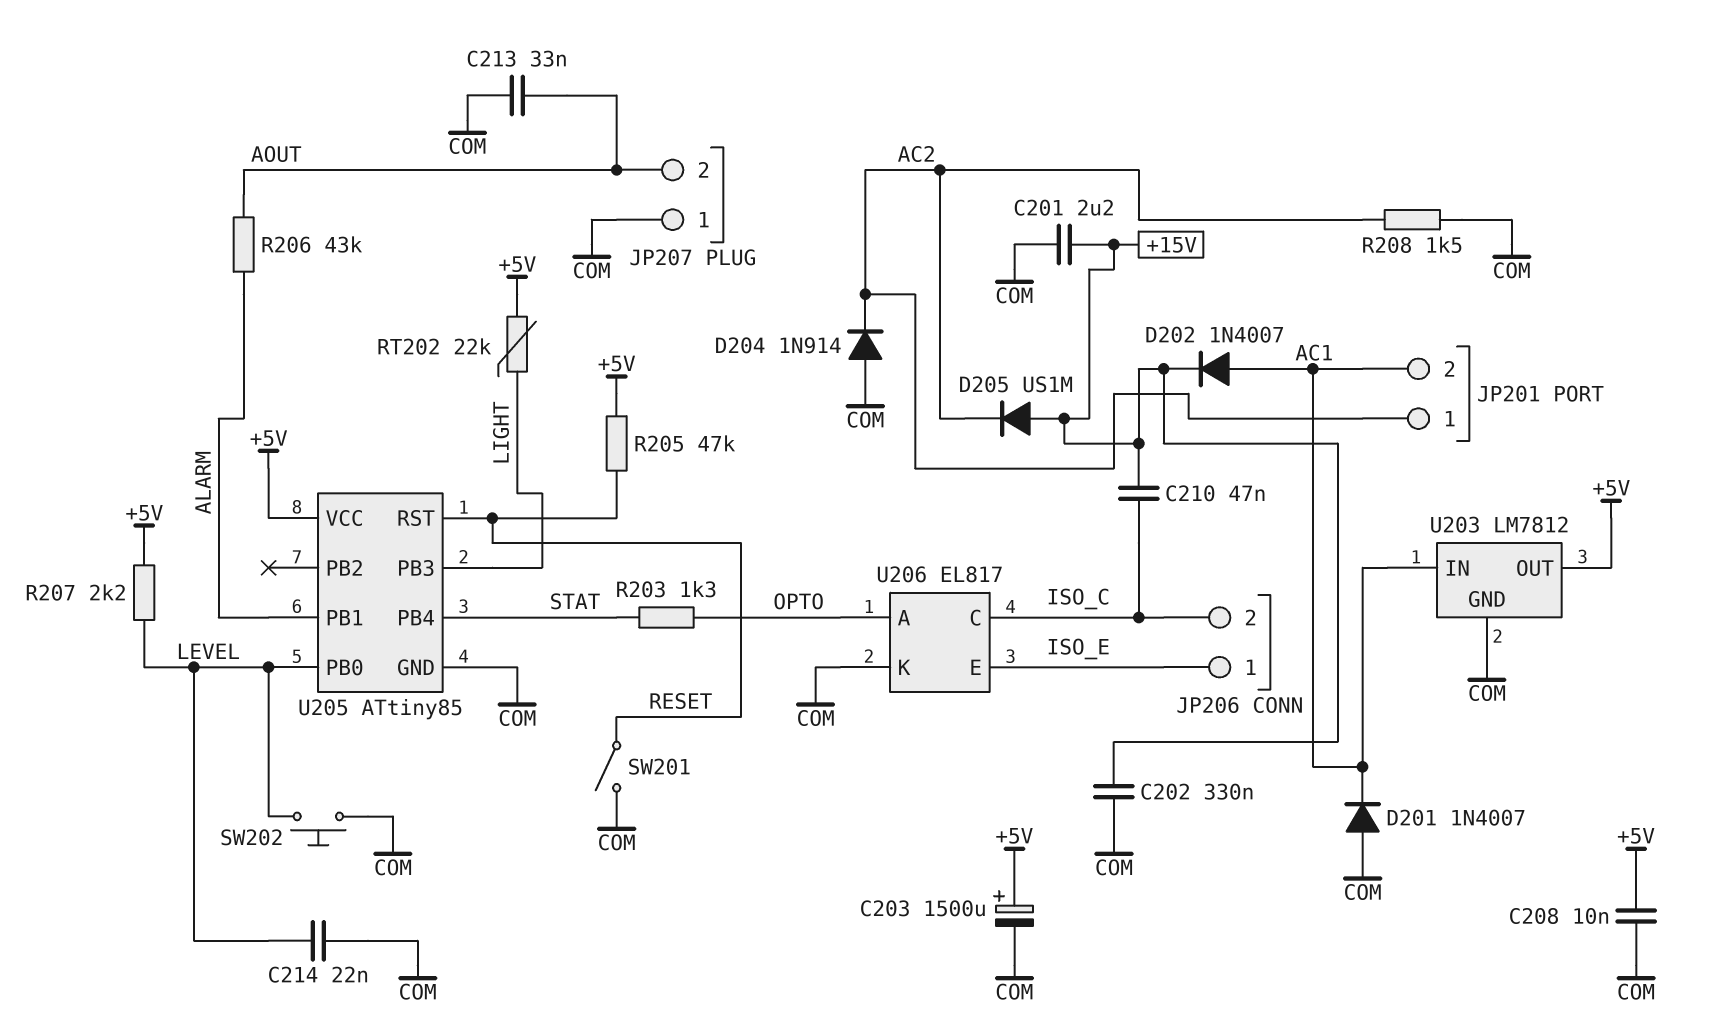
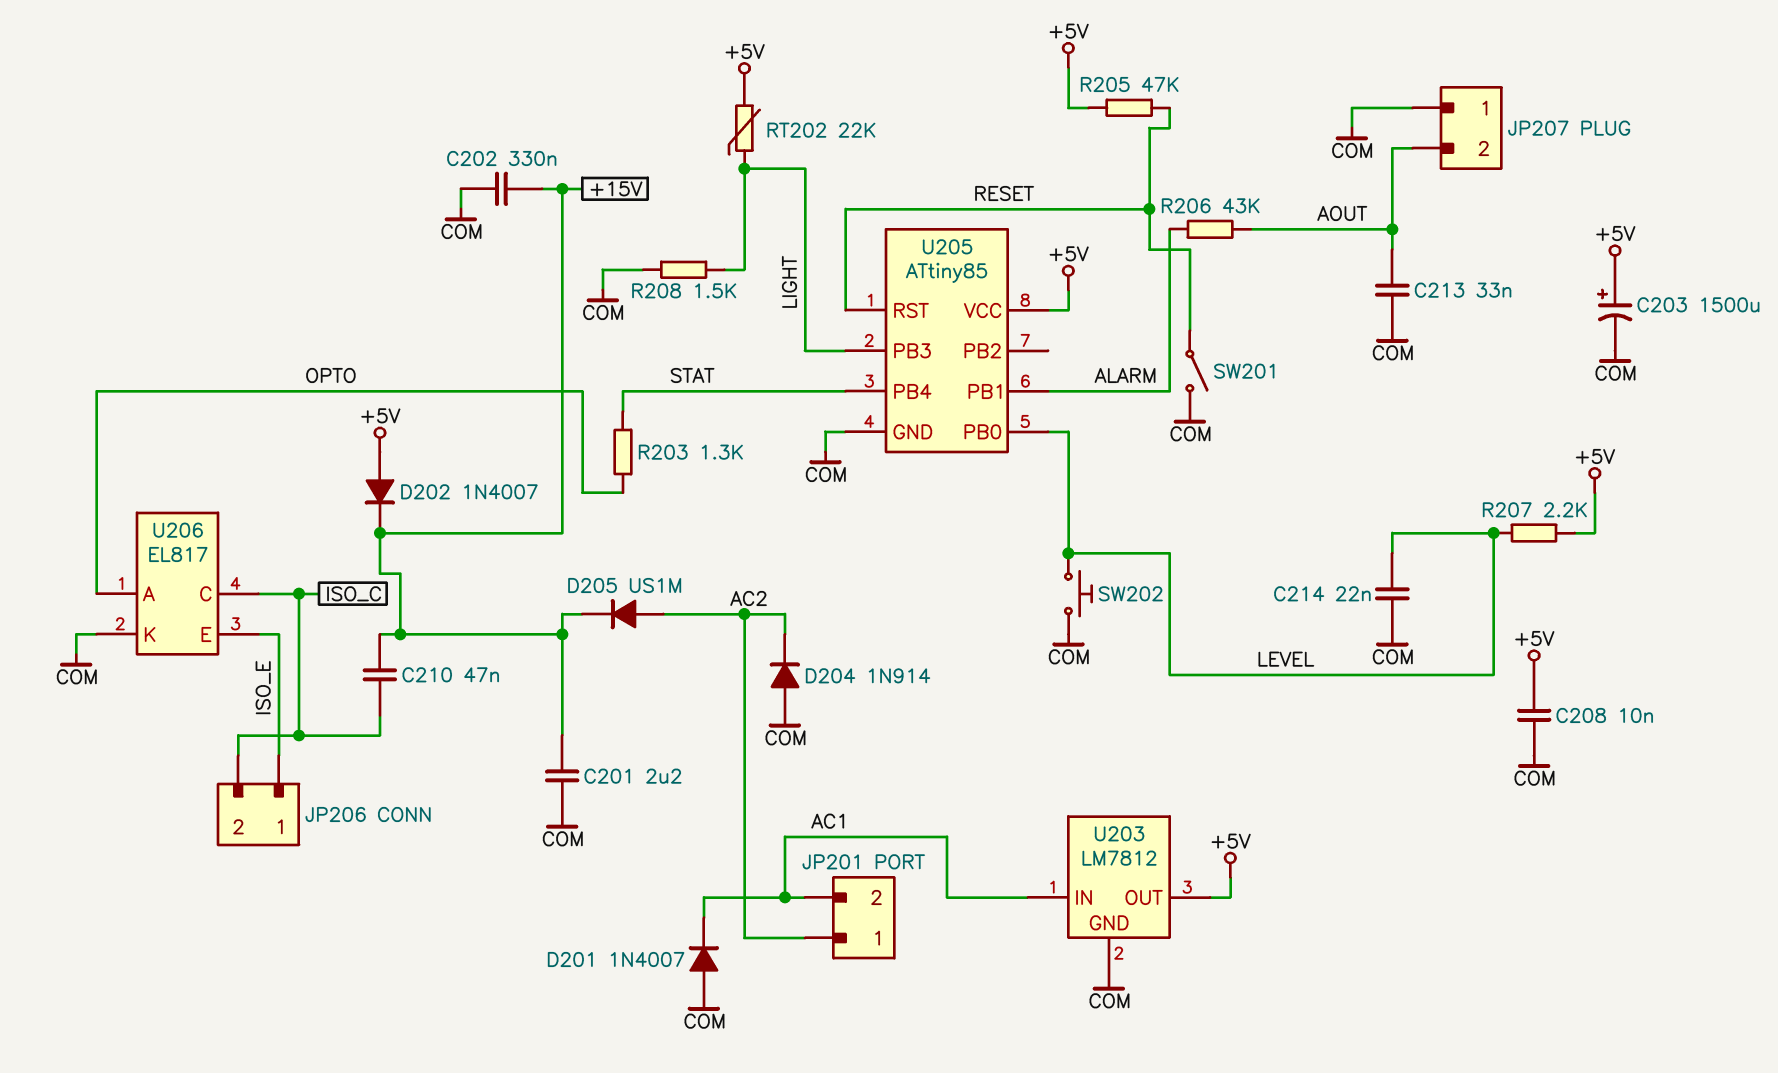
D202: diode 1N4007 (A AC1, K +15V) -> diode 1N4007 (A +5V, K +15V)
D205: diode US1M (A +15V, K AC2) -> diode US1M (A AC2, K +15V)
R208: 1.5k (AC2, COM) -> 1.5k (COM, LIGHT)

